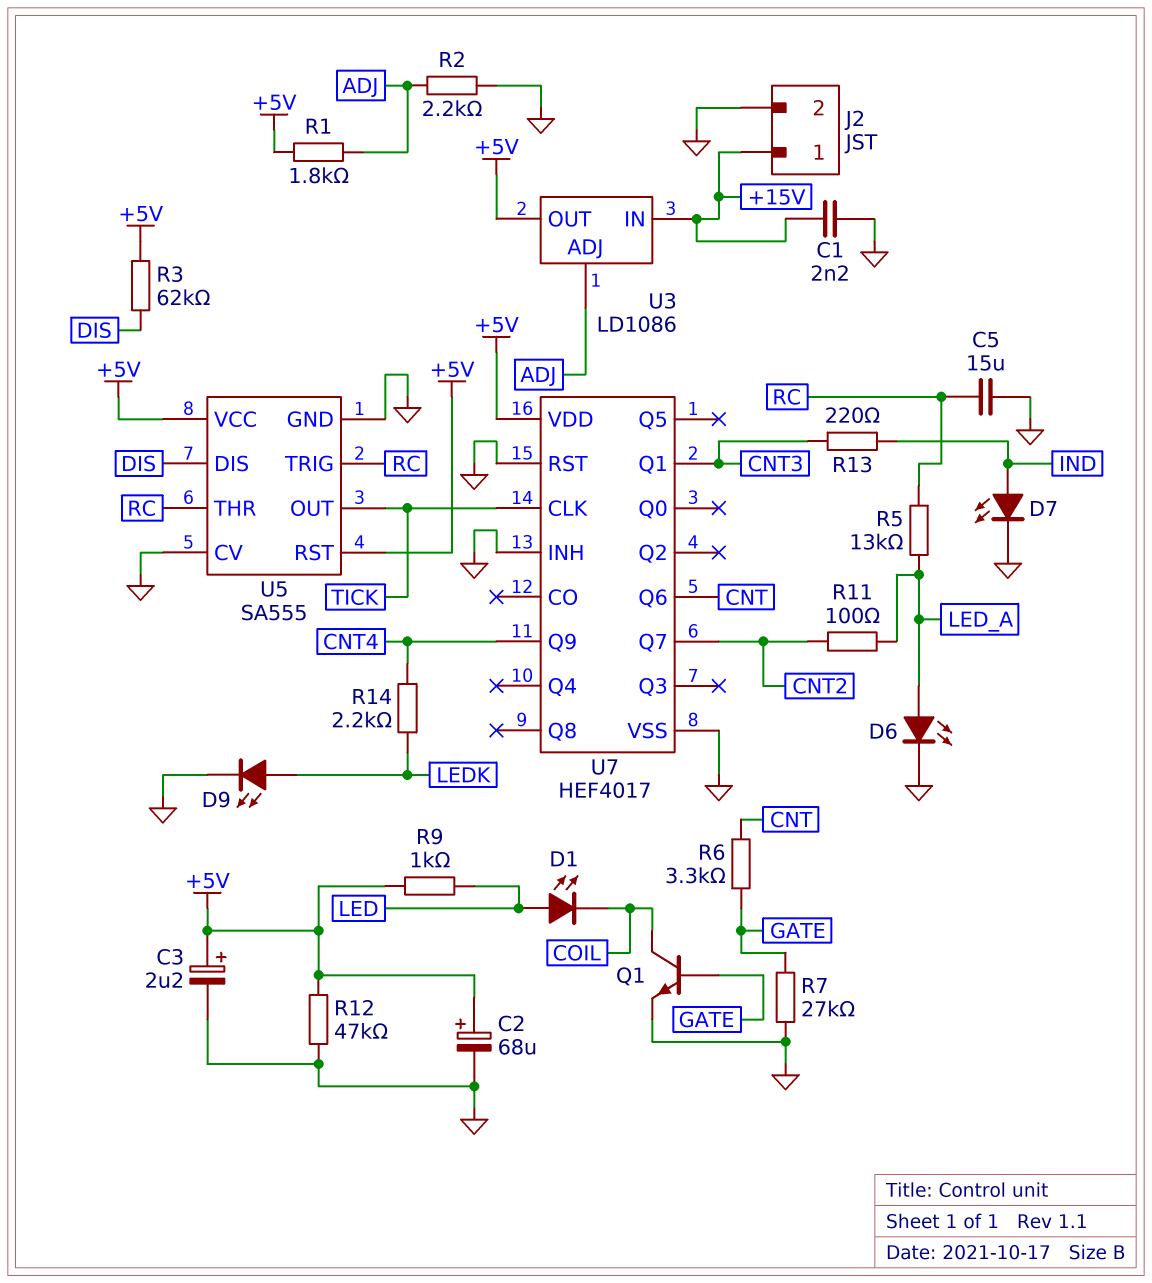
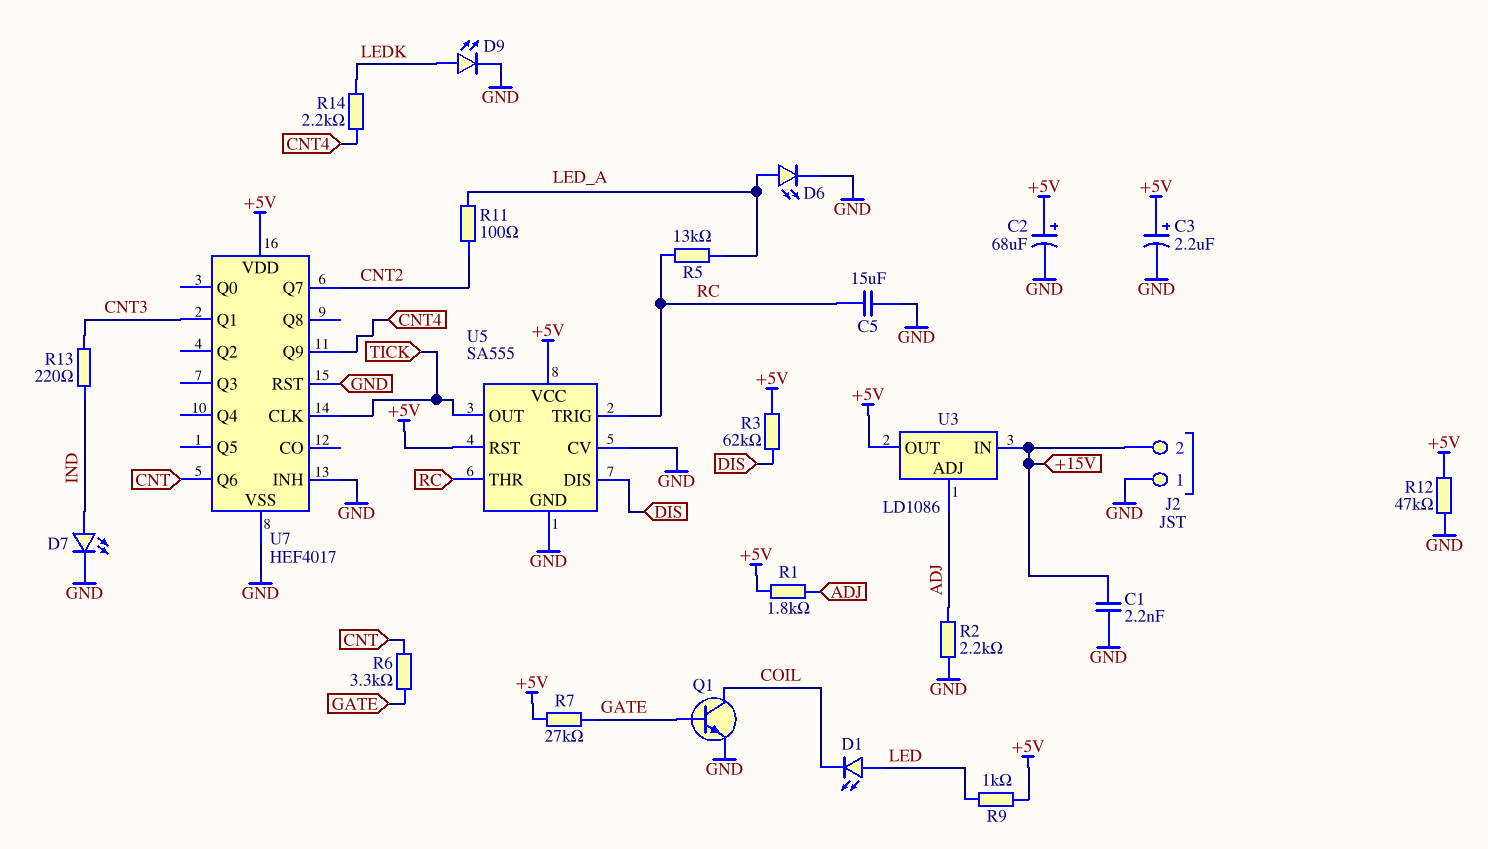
J2 pin 1: +15V -> GND
J2 pin 2: GND -> +15V
R7: 27k (GATE, GND) -> 27k (+5V, GATE)

